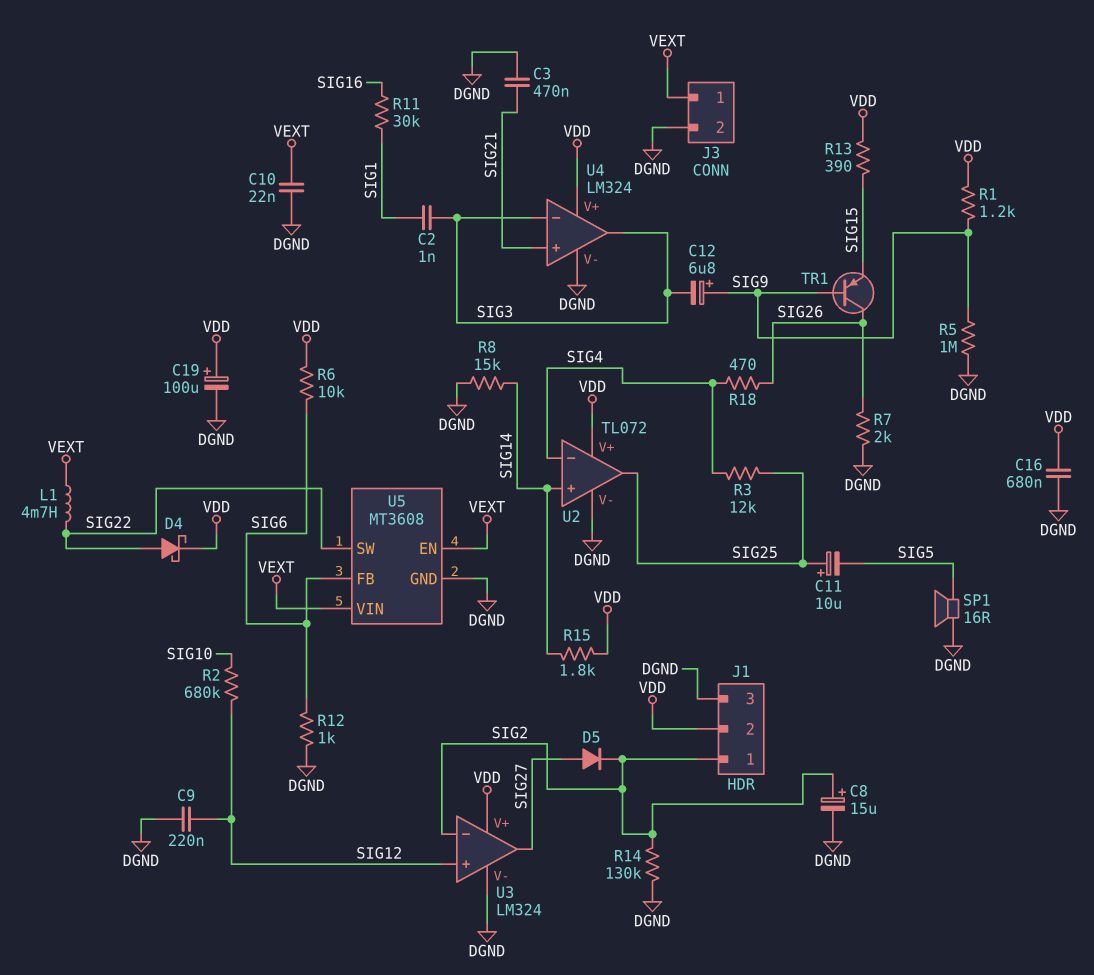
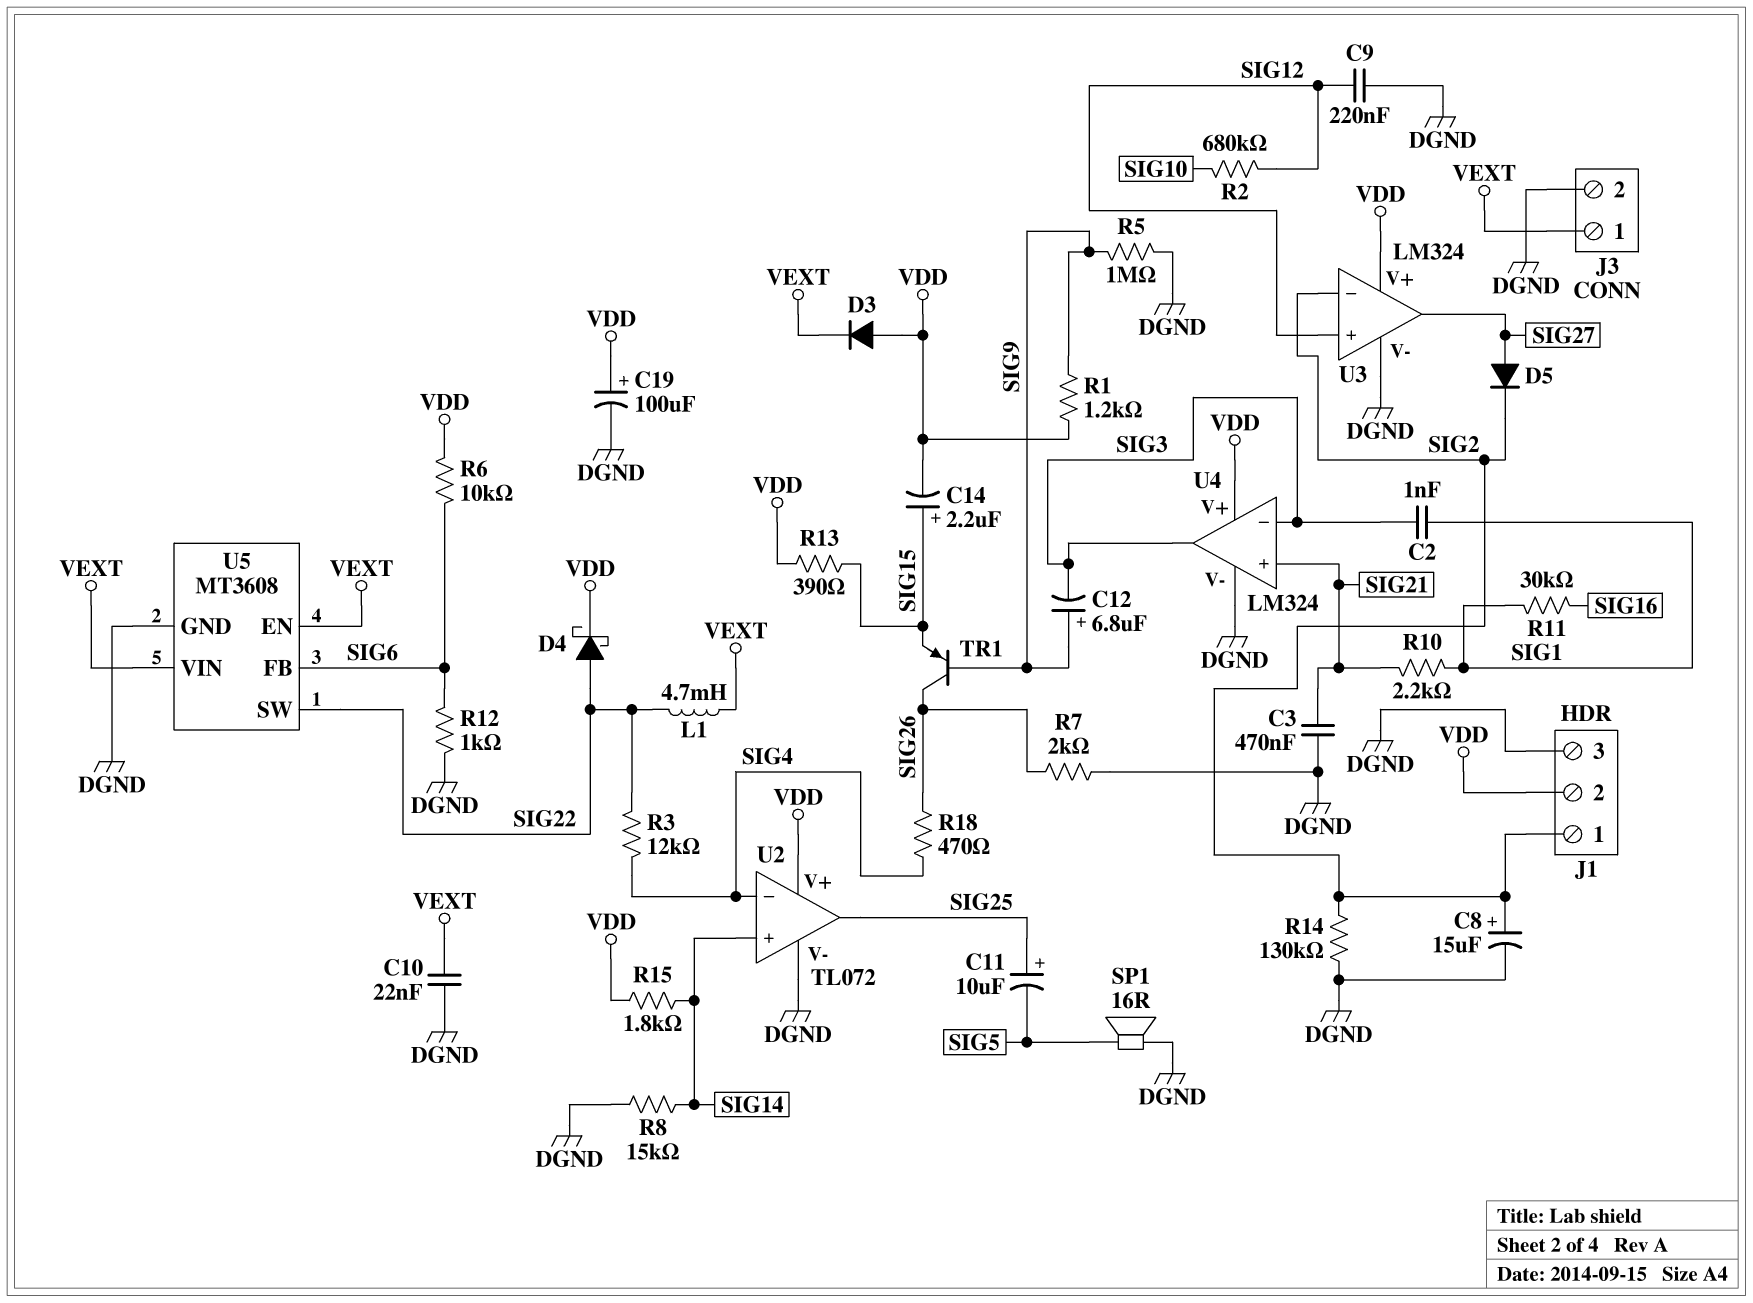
C14: none -> 2.2uF (plus SIG15, minus VDD)
C16: 680nF (DGND, VDD) -> none
D3: none -> diode (A VDD, K VEXT)
R3: 12k (SIG4, SIG25) -> 12k (SIG4, SIG22)
R10: none -> 2.2k (SIG1, SIG21)

